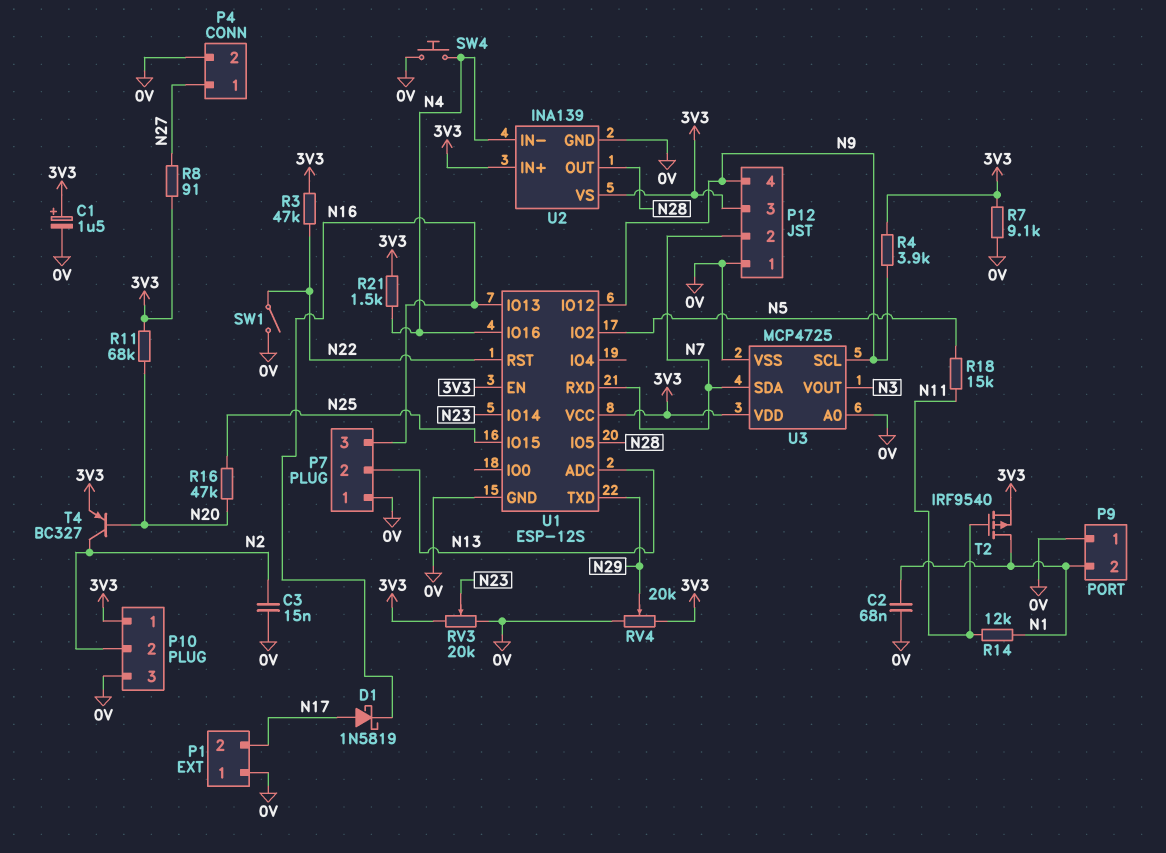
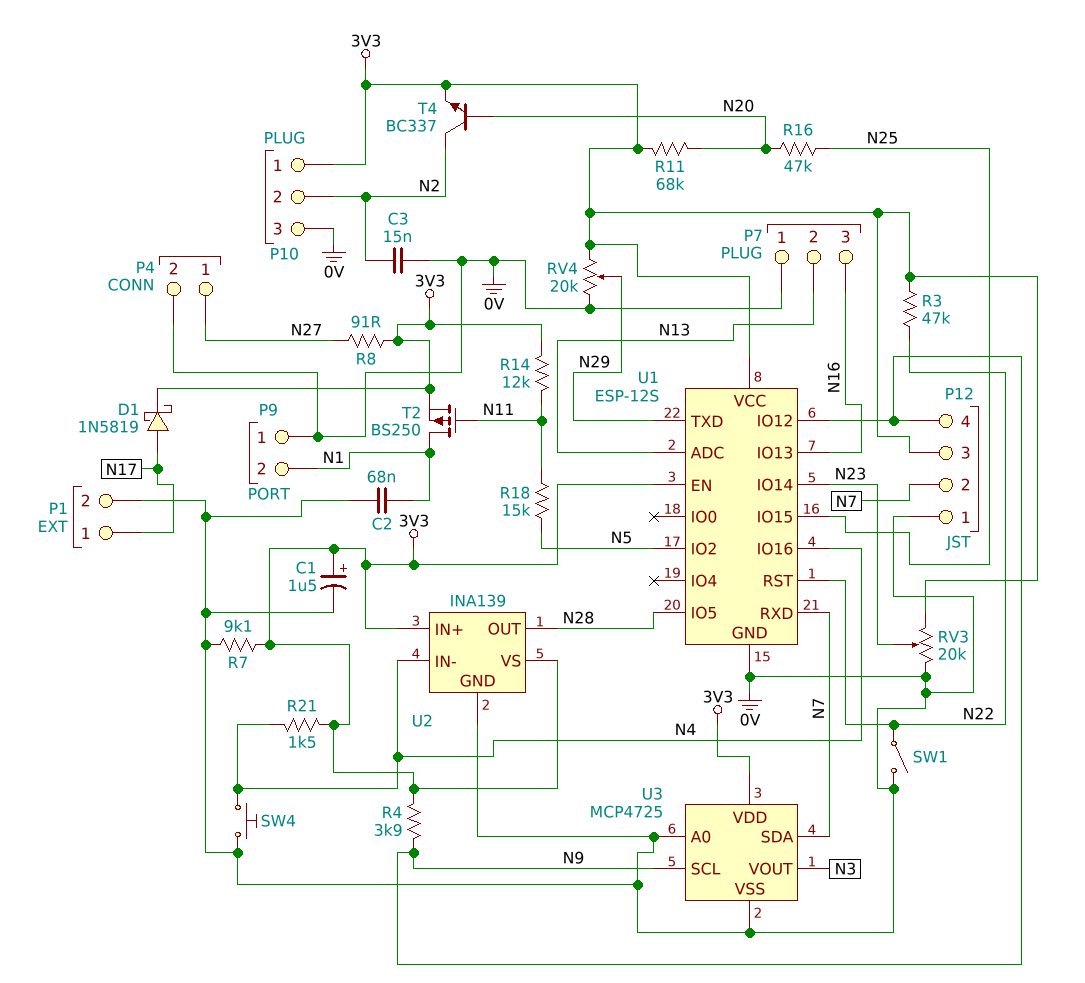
D1: schottky 1N5819 (A N17, K N16) -> schottky 1N5819 (A N17, K 3V3)
P1 pin 1: 0V -> N17
P1 pin 2: N17 -> 0V
R14: 12k (N1, N11) -> 12k (3V3, N11)
T2: PMOS IRF9540 (G N11, D N1, S 3V3) -> PMOS BS250 (G N11, D N1, S 3V3)
T4: PNP BC327 (B N20, C N2, E 3V3) -> NPN BC337 (B N20, C N2, E 3V3)

